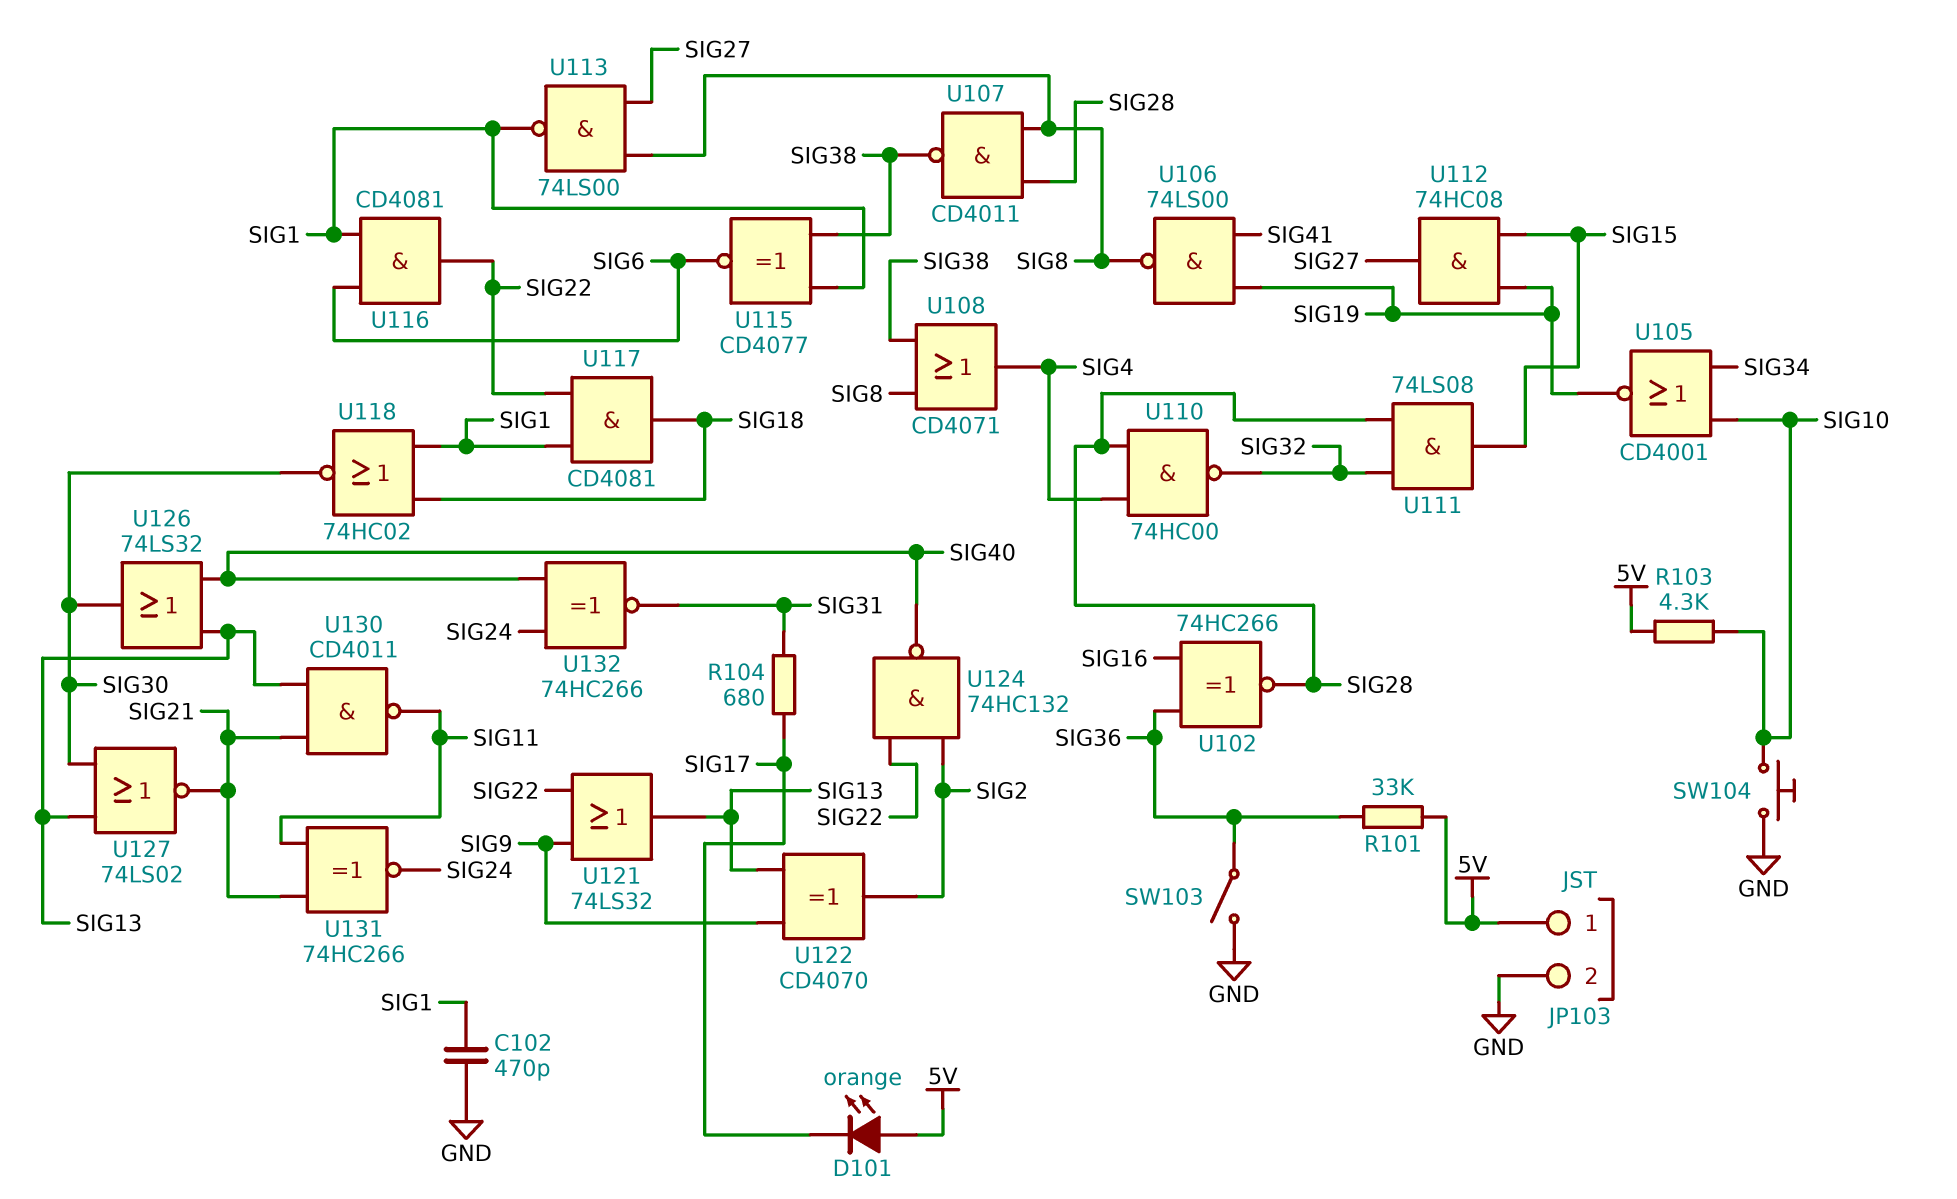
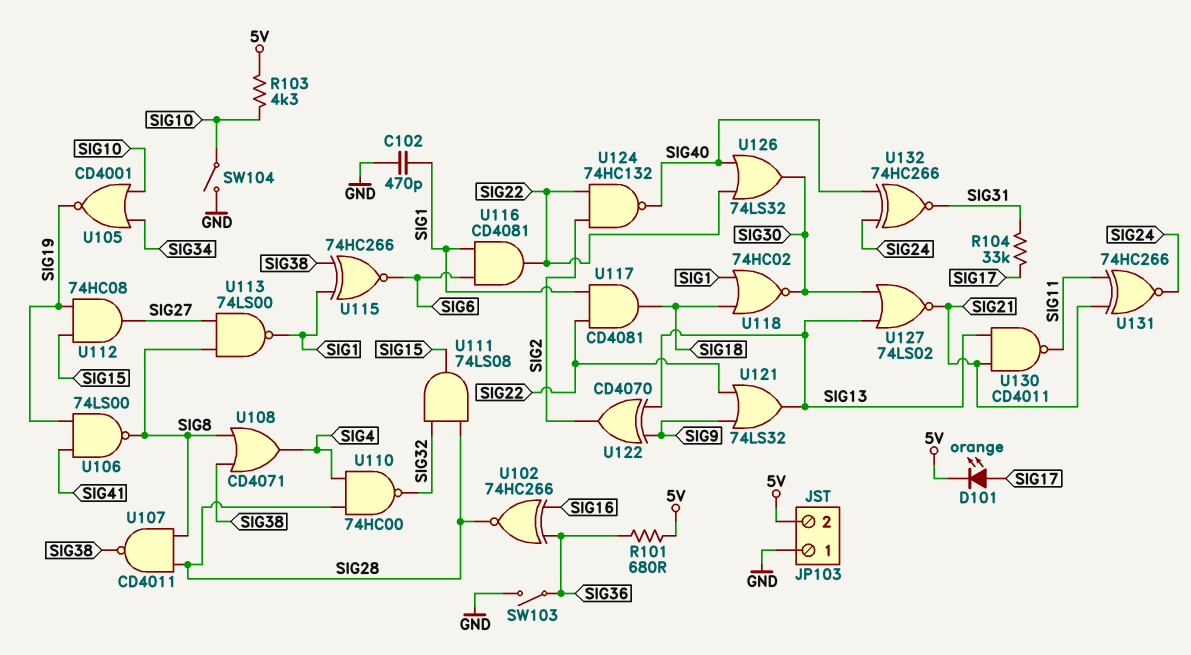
D101: LED orange (A 5V, K SIG17) -> LED orange (A SIG17, K 5V)
JP103 pin 1: 5V -> GND
JP103 pin 2: GND -> 5V
R101: 33k (5V, SIG36) -> 680 (5V, SIG36)
R104: 680 (SIG17, SIG31) -> 33k (SIG17, SIG31)
SW104: button (GND, SIG10) -> switch (GND, SIG10)
U115: XNOR CD4077 (in SIG1, in SIG38, out SIG6) -> XNOR 74HC266 (in SIG1, in SIG38, out SIG6)
U126: OR 74LS32 (in SIG13, in SIG40, out SIG30) -> OR 74LS32 (in SIG22, in SIG40, out SIG30)

